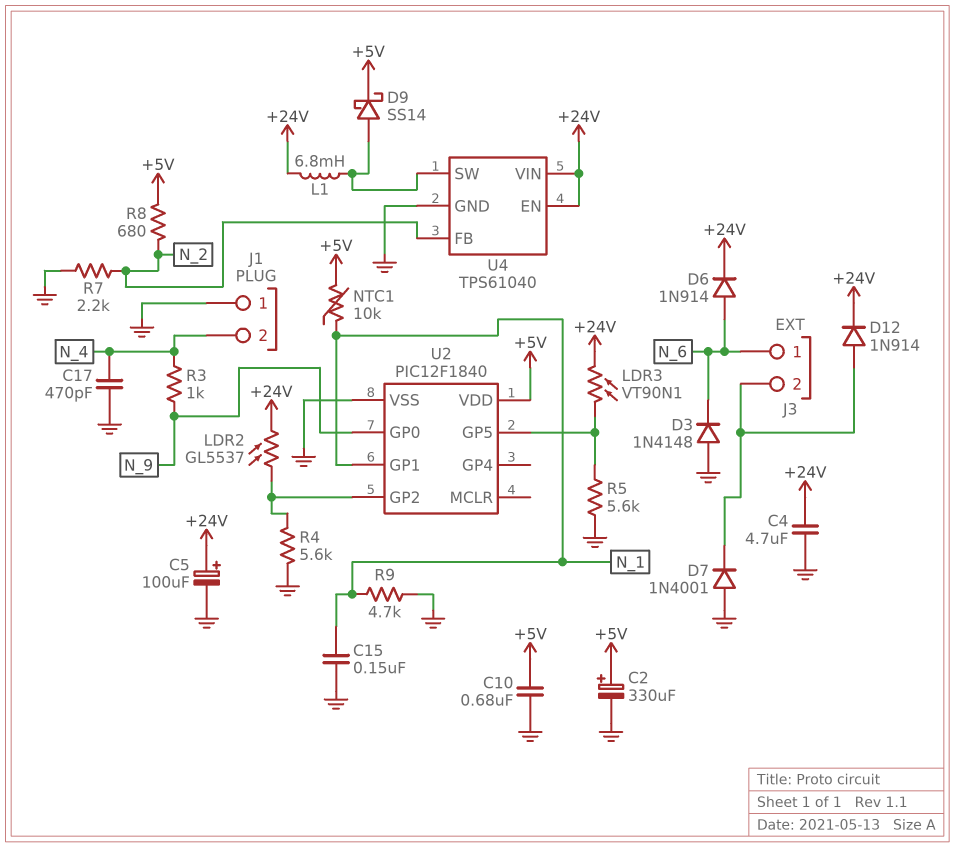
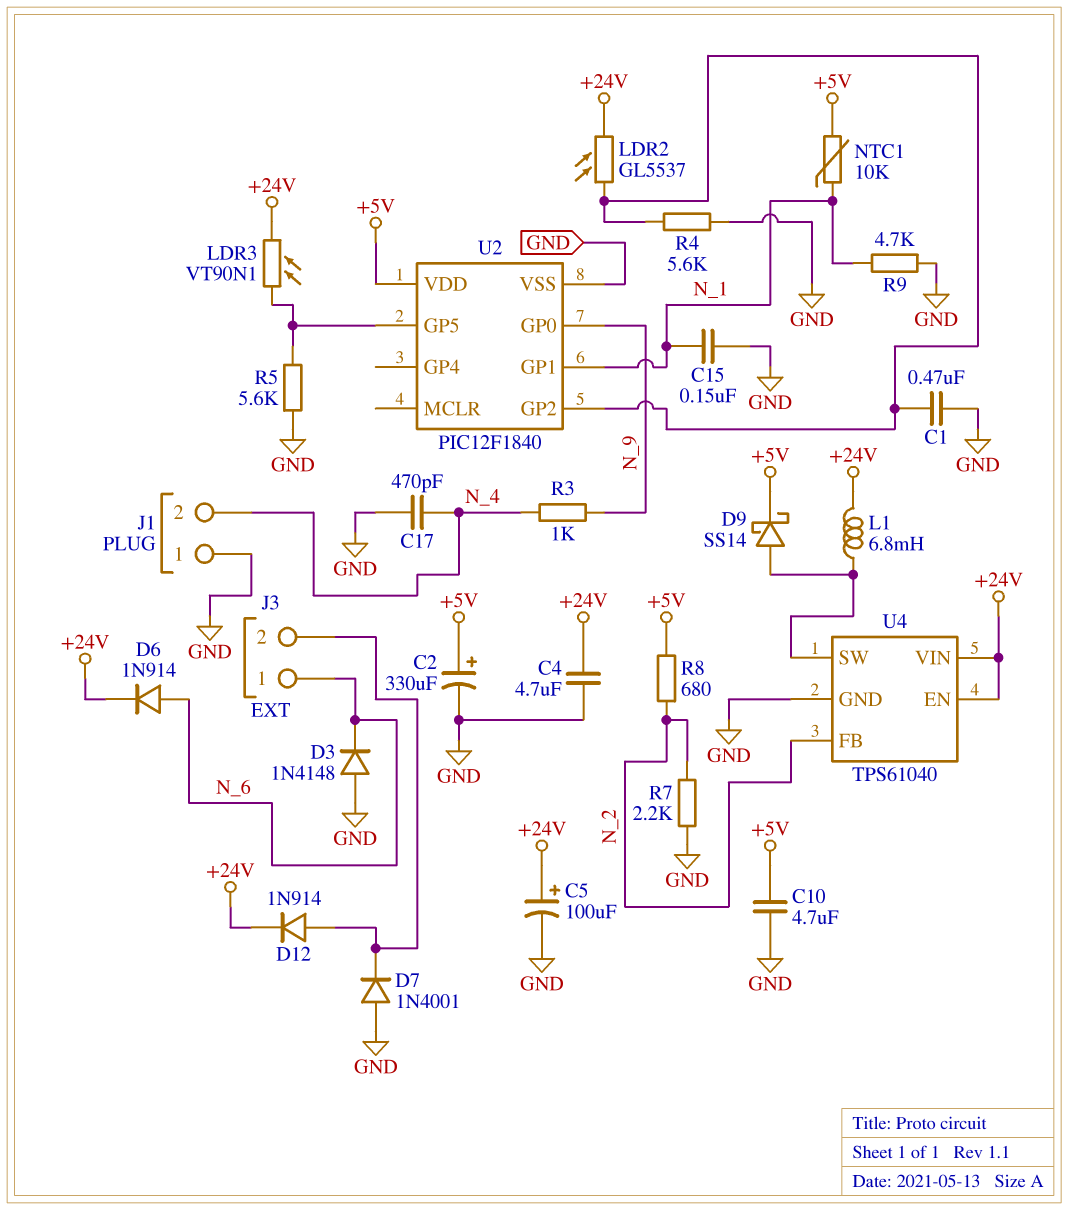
C1: none -> 470nF (GND, U2/GP2)
C10: 680nF (+5V, GND) -> 4.7uF (+5V, GND)

